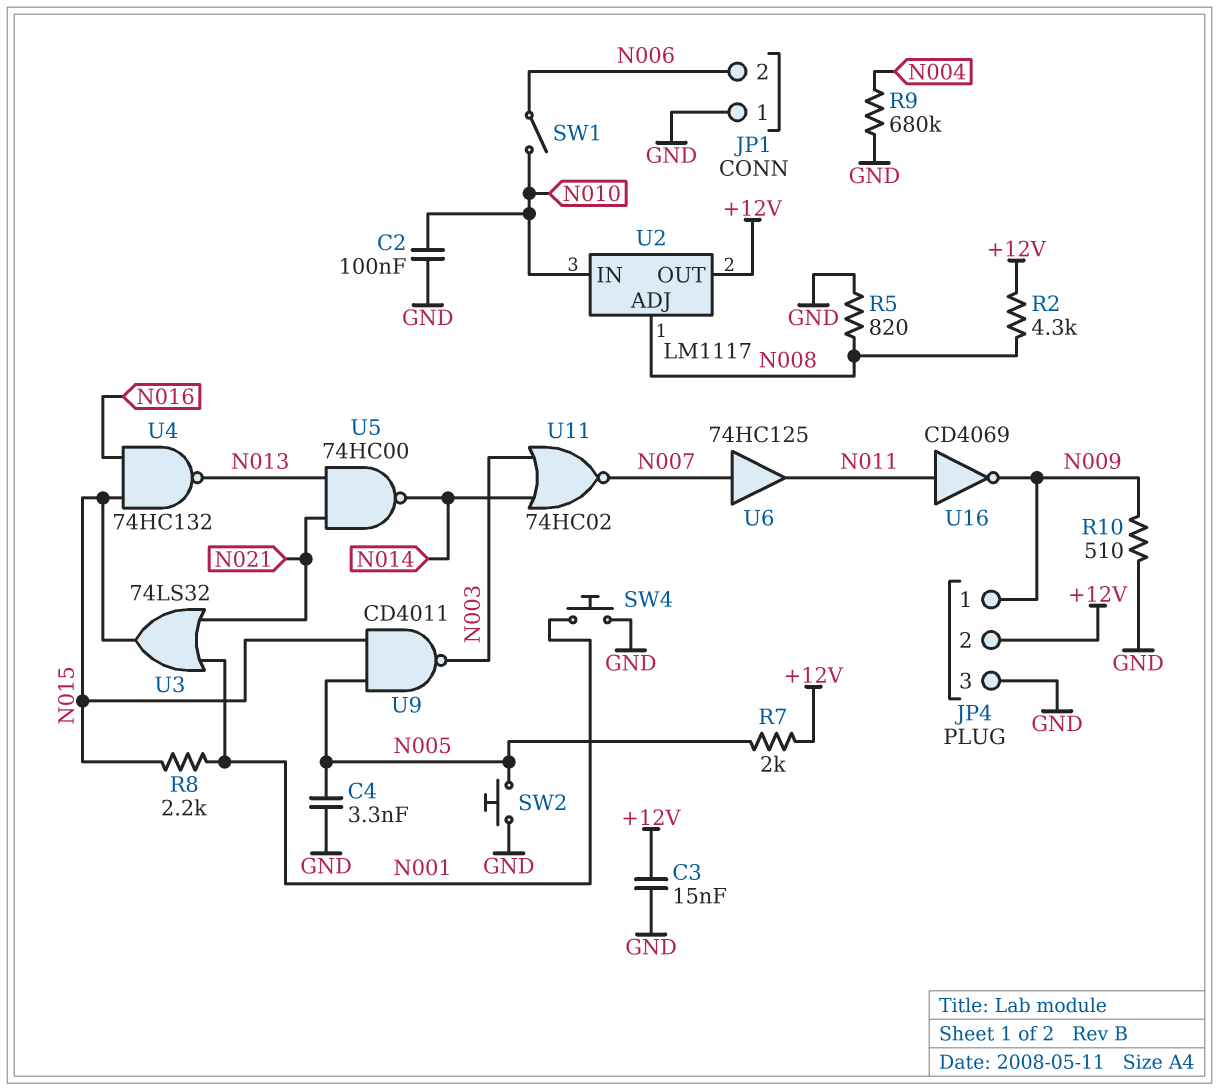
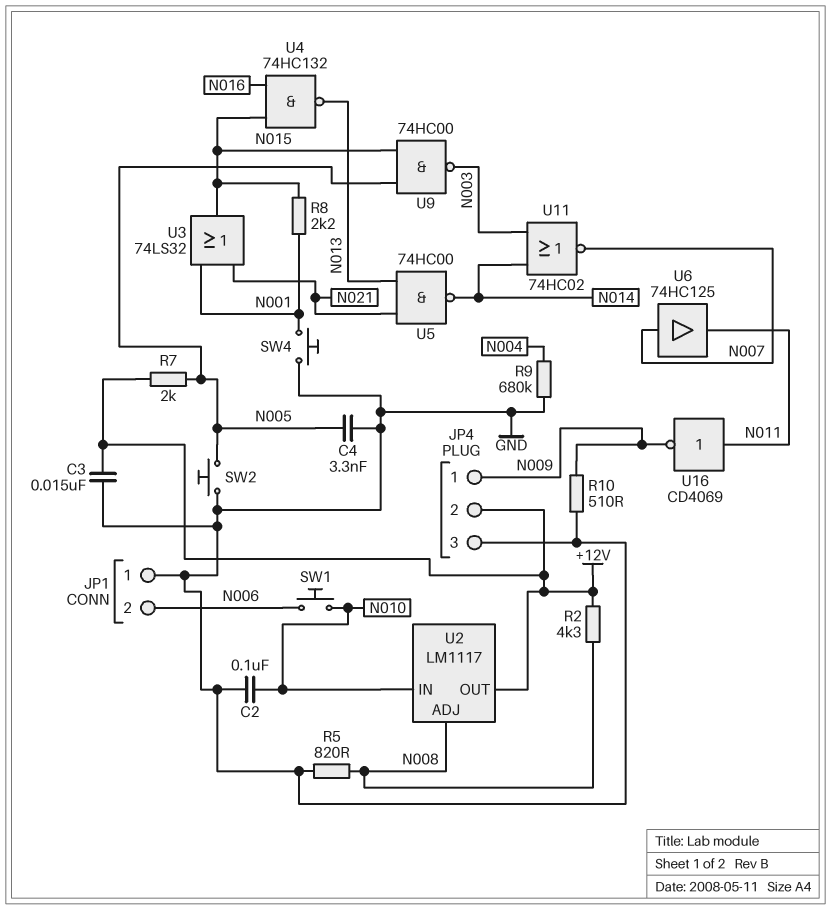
SW1: switch (N006, N010) -> button (N006, N010)
U9: NAND CD4011 (in N005, in N015, out N003) -> NAND 74HC00 (in N005, in N015, out N003)

